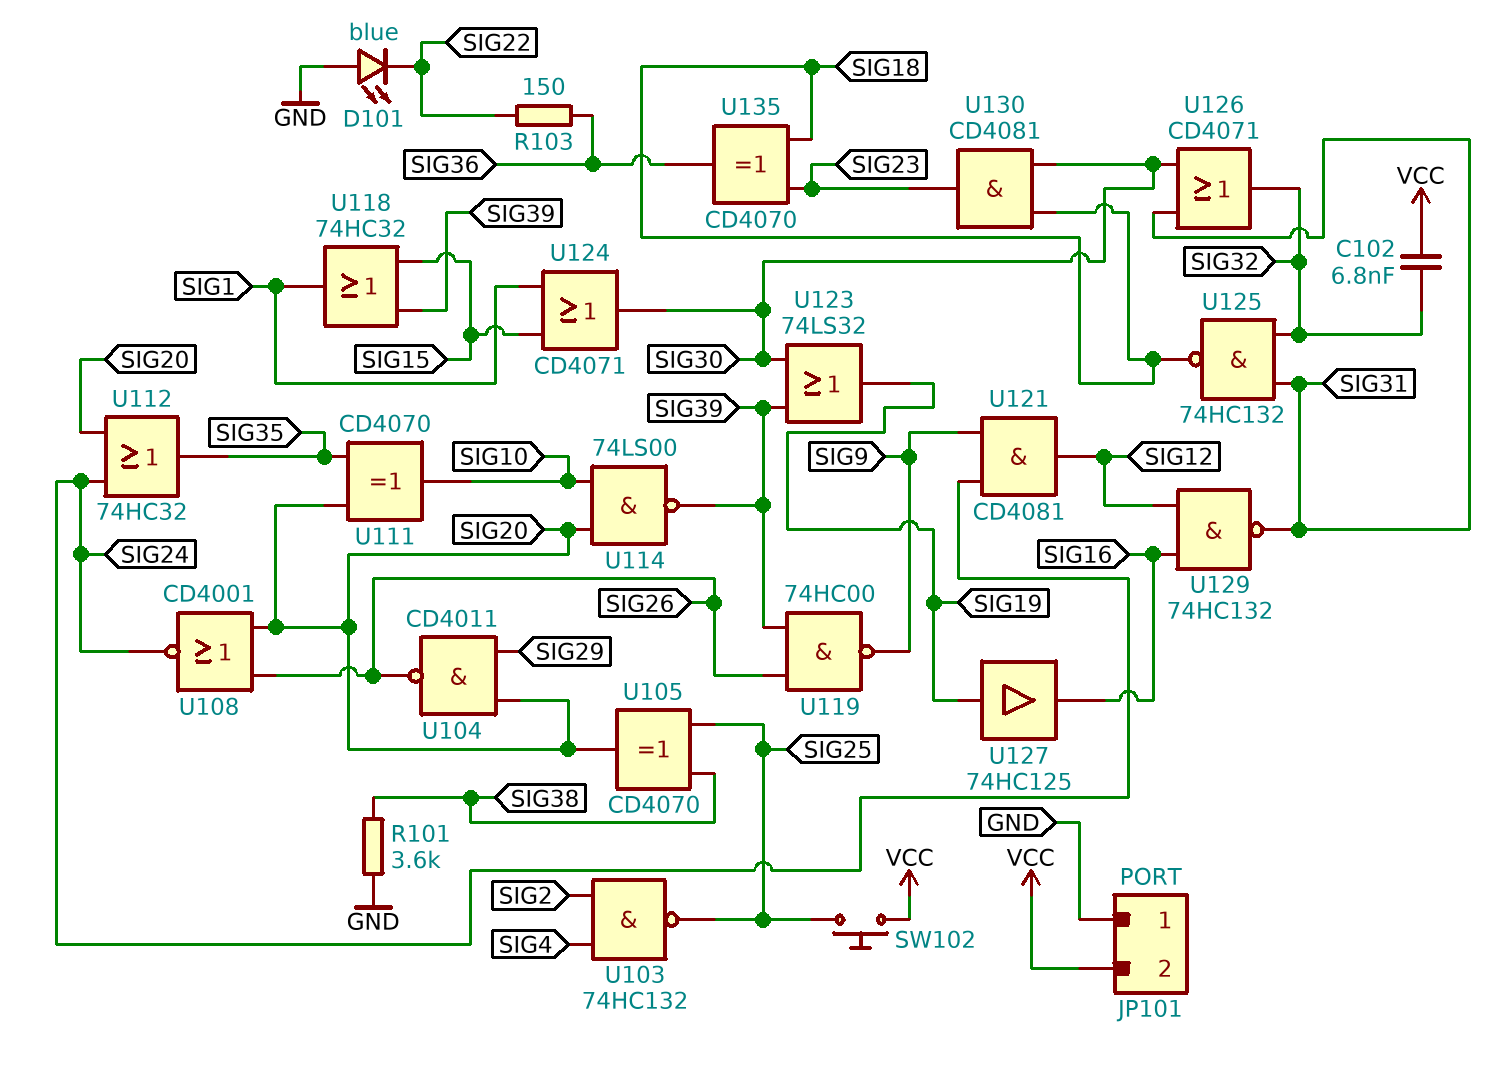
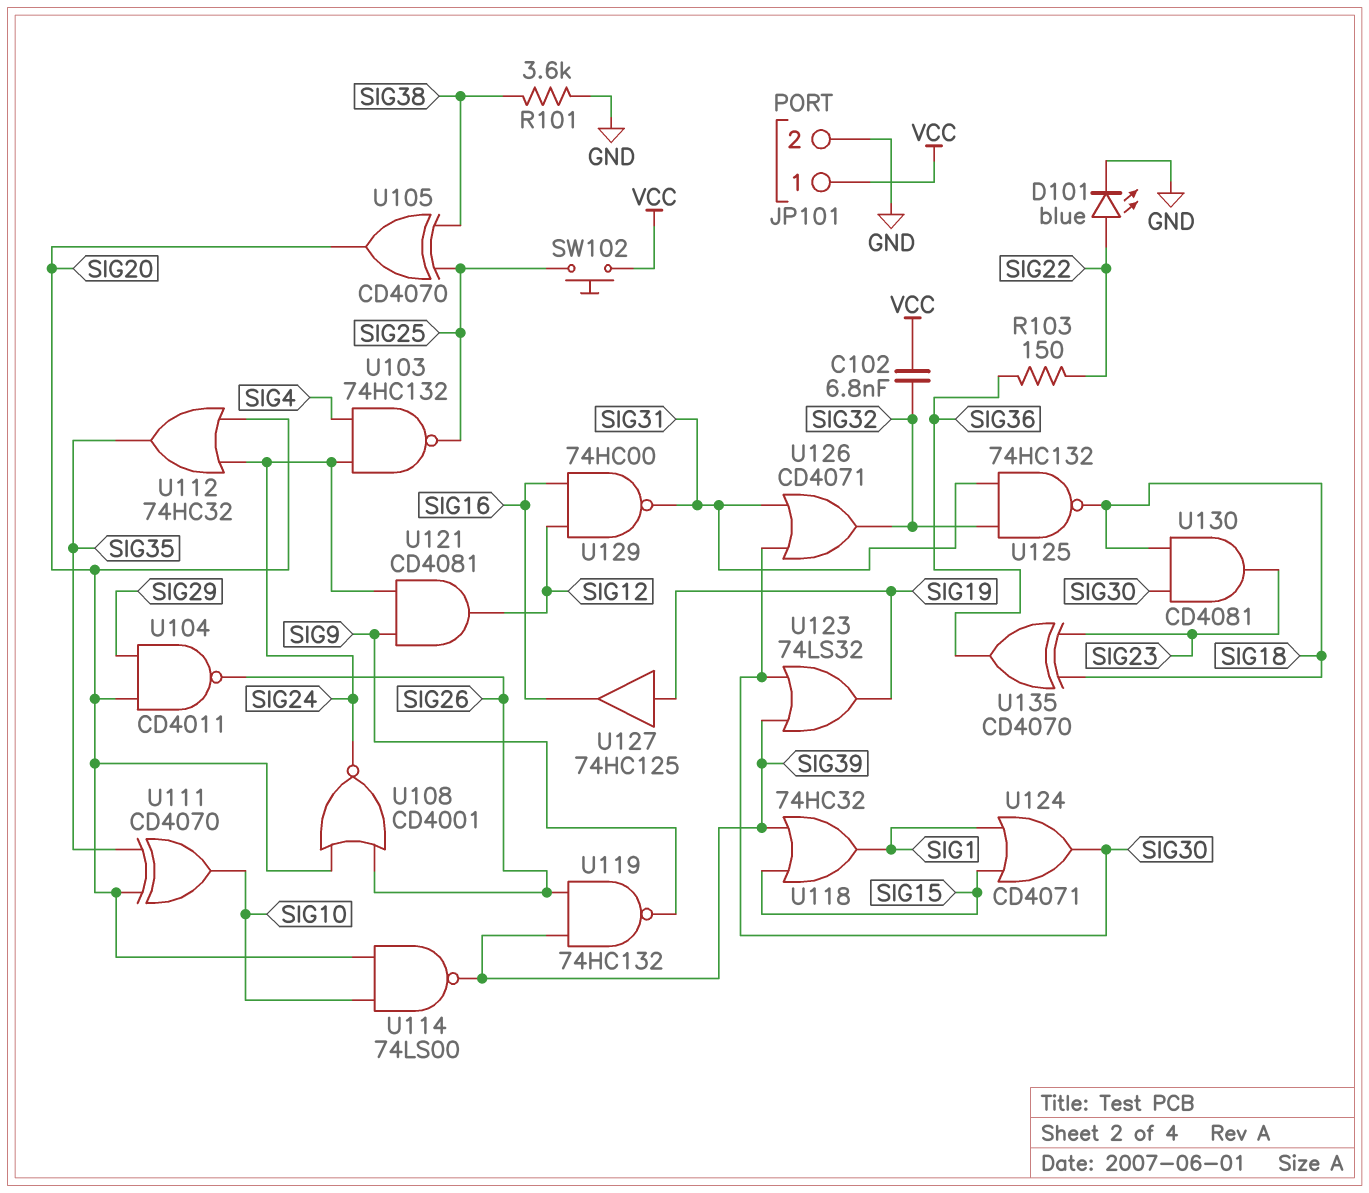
D101: LED blue (A GND, K SIG22) -> LED blue (A SIG22, K GND)
JP101 pin 1: GND -> VCC
JP101 pin 2: VCC -> GND
U103: NAND 74HC132 (in SIG2, in SIG4, out SIG25) -> NAND 74HC132 (in SIG4, in SIG24, out SIG25)
U119: NAND 74HC00 (in SIG26, in SIG39, out SIG9) -> NAND 74HC132 (in SIG26, in SIG39, out SIG9)
U129: NAND 74HC132 (in SIG12, in SIG16, out SIG31) -> NAND 74HC00 (in SIG12, in SIG16, out SIG31)

